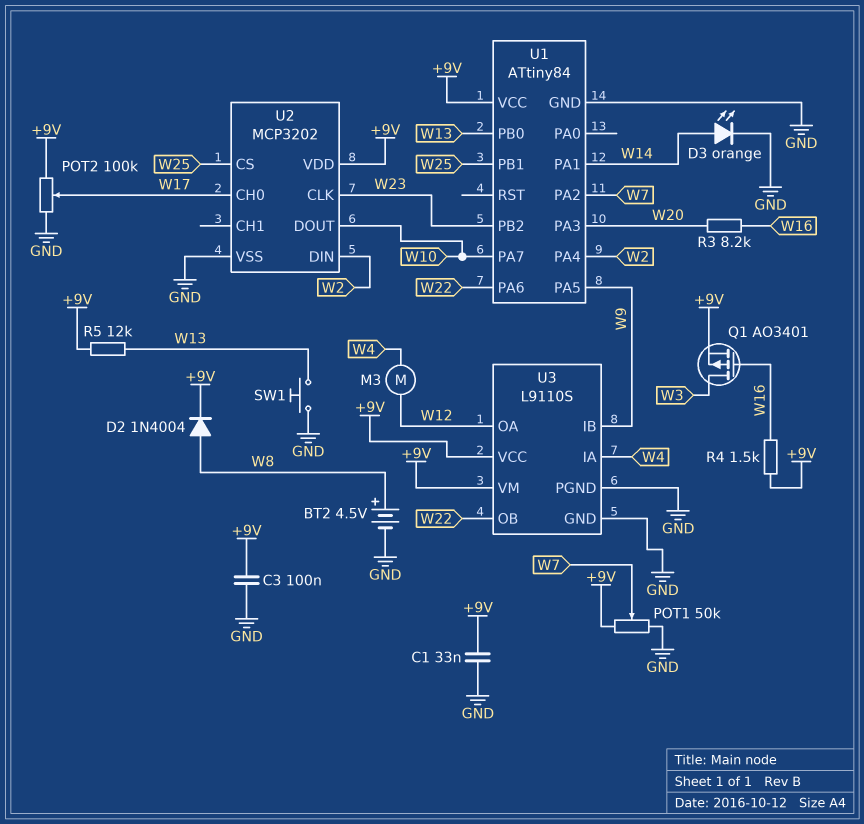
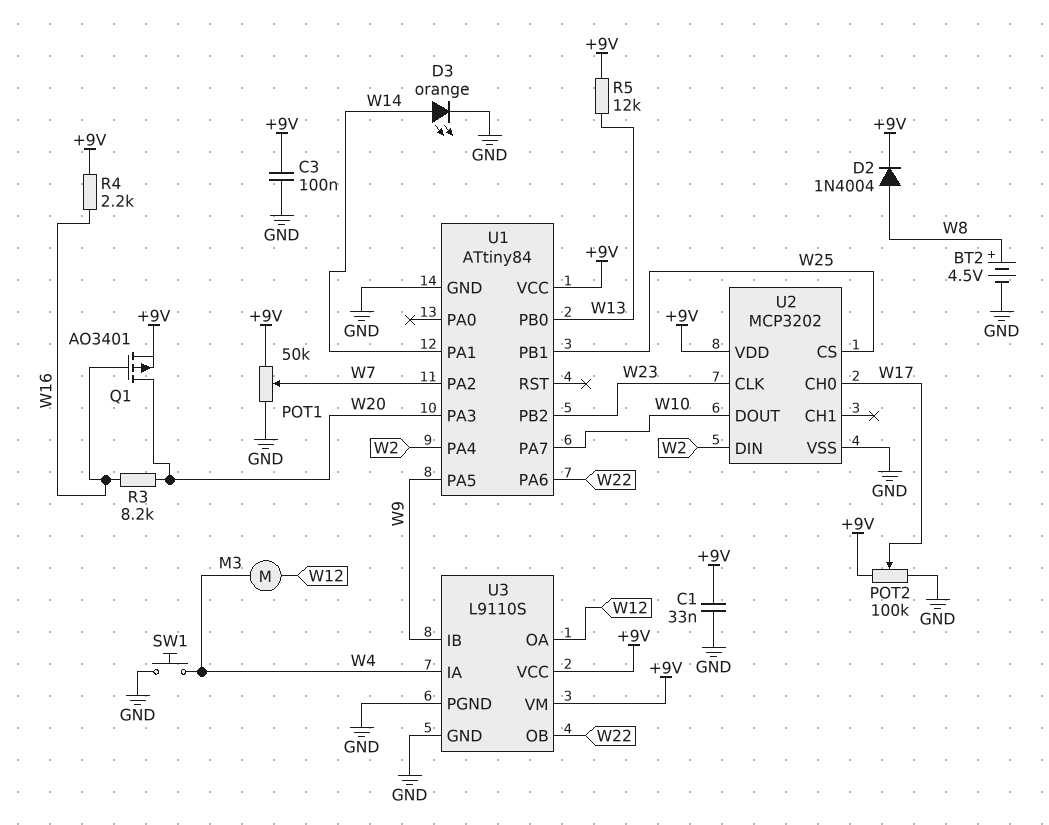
Q1: PMOS AO3401 (G W16, D W3, S +9V) -> PMOS AO3401 (G W16, D W20, S +9V)
R4: 1.5k (+9V, W16) -> 2.2k (+9V, W16)
SW1: button (GND, W13) -> button (GND, W4)

